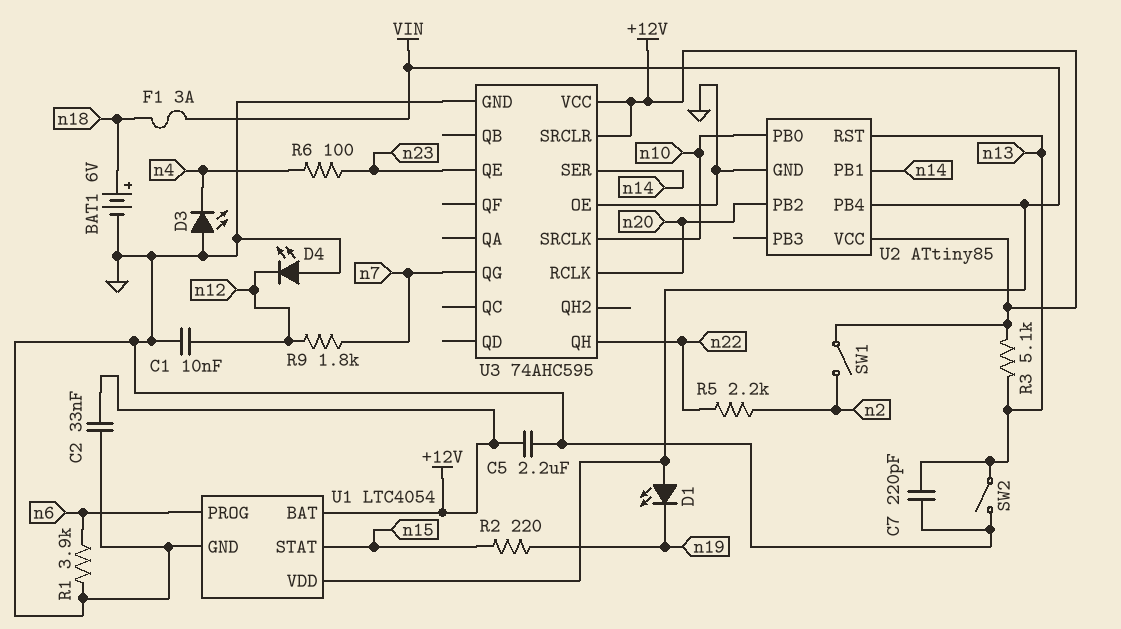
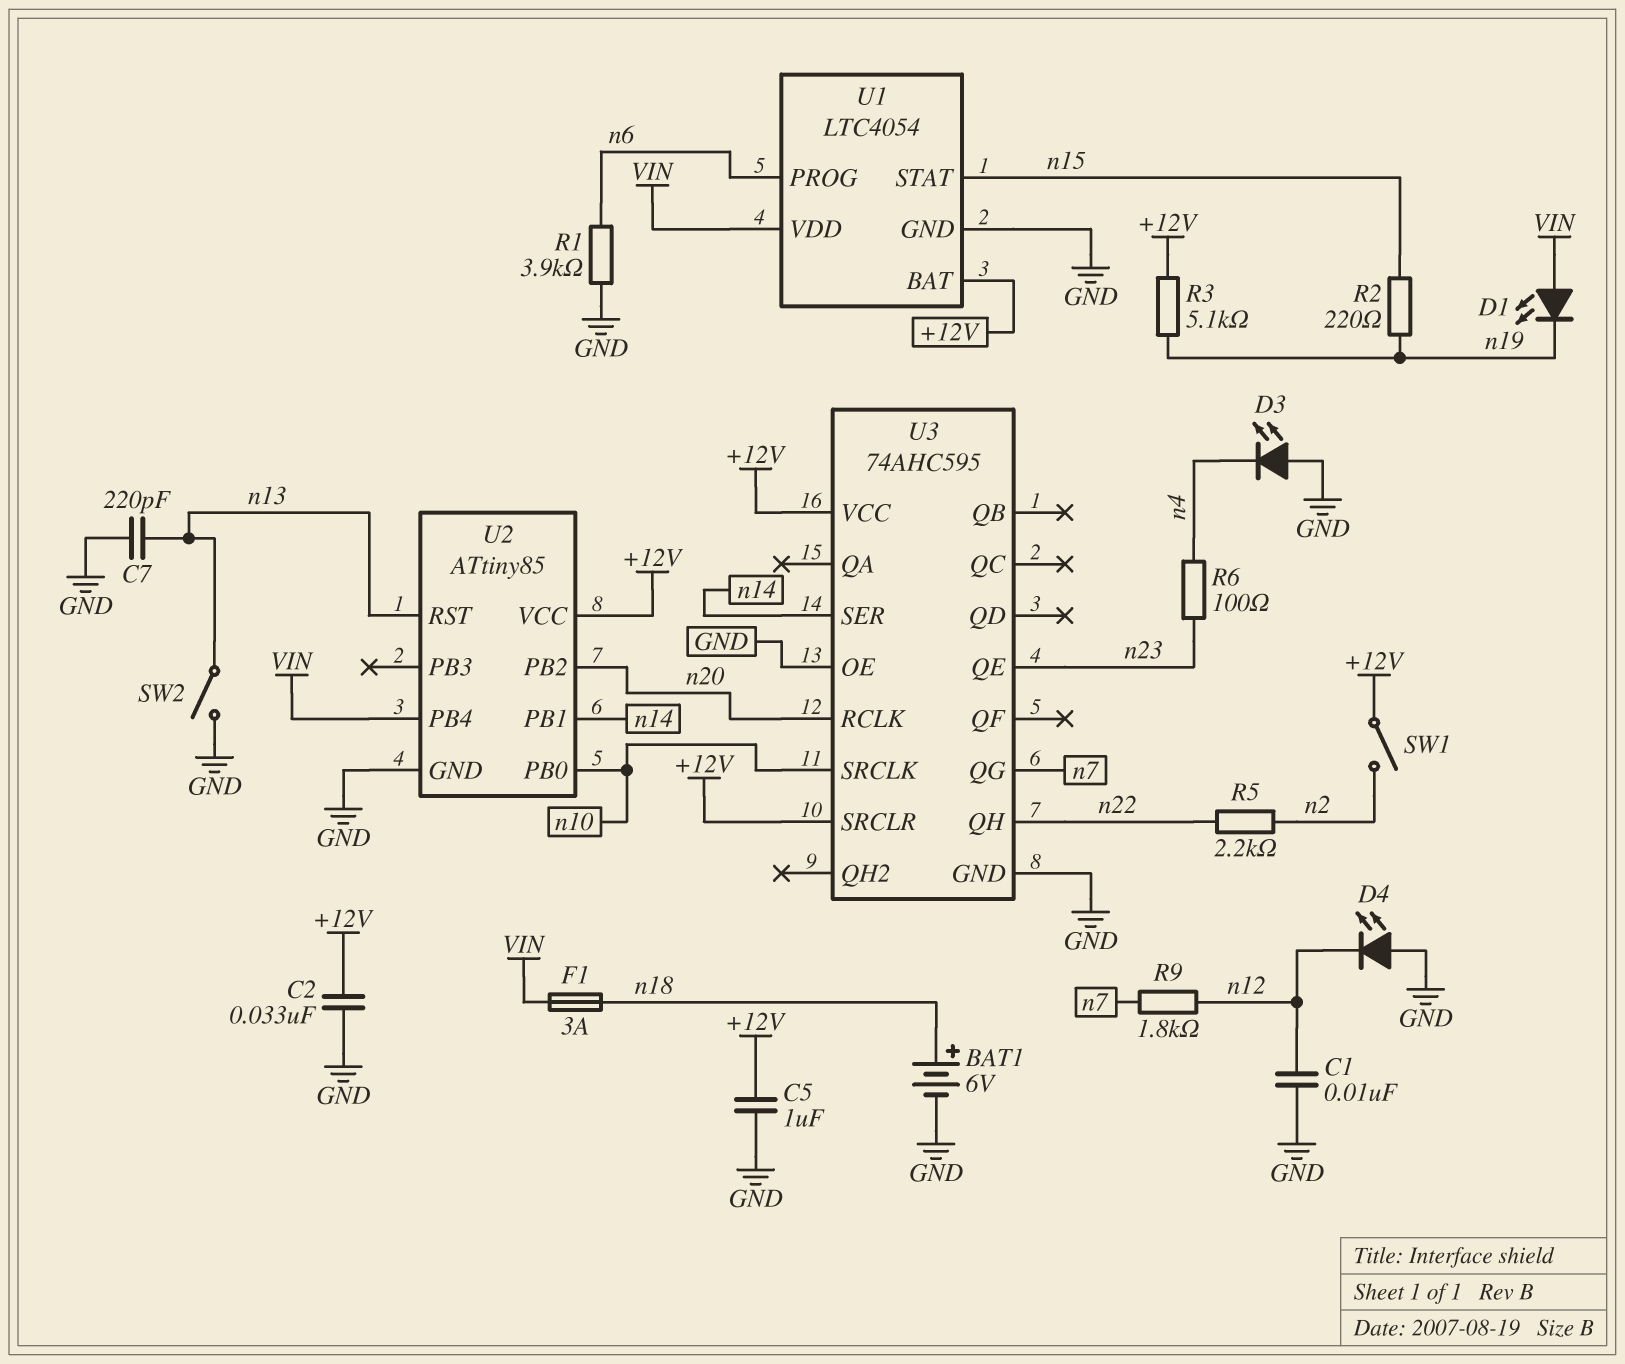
C5: 2.2uF (+12V, GND) -> 1uF (+12V, GND)
R3: 5.1k (+12V, n13) -> 5.1k (+12V, n19)

